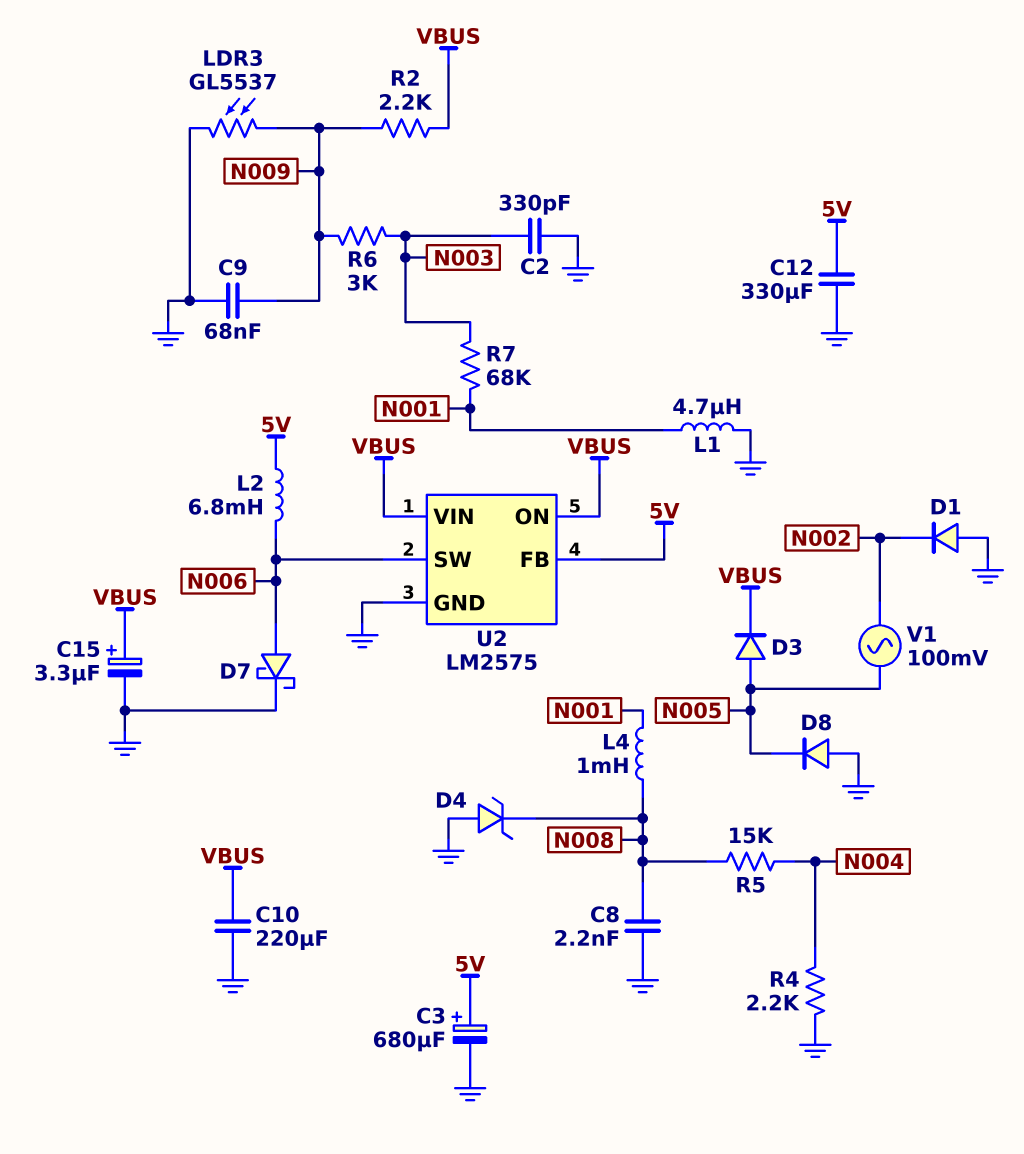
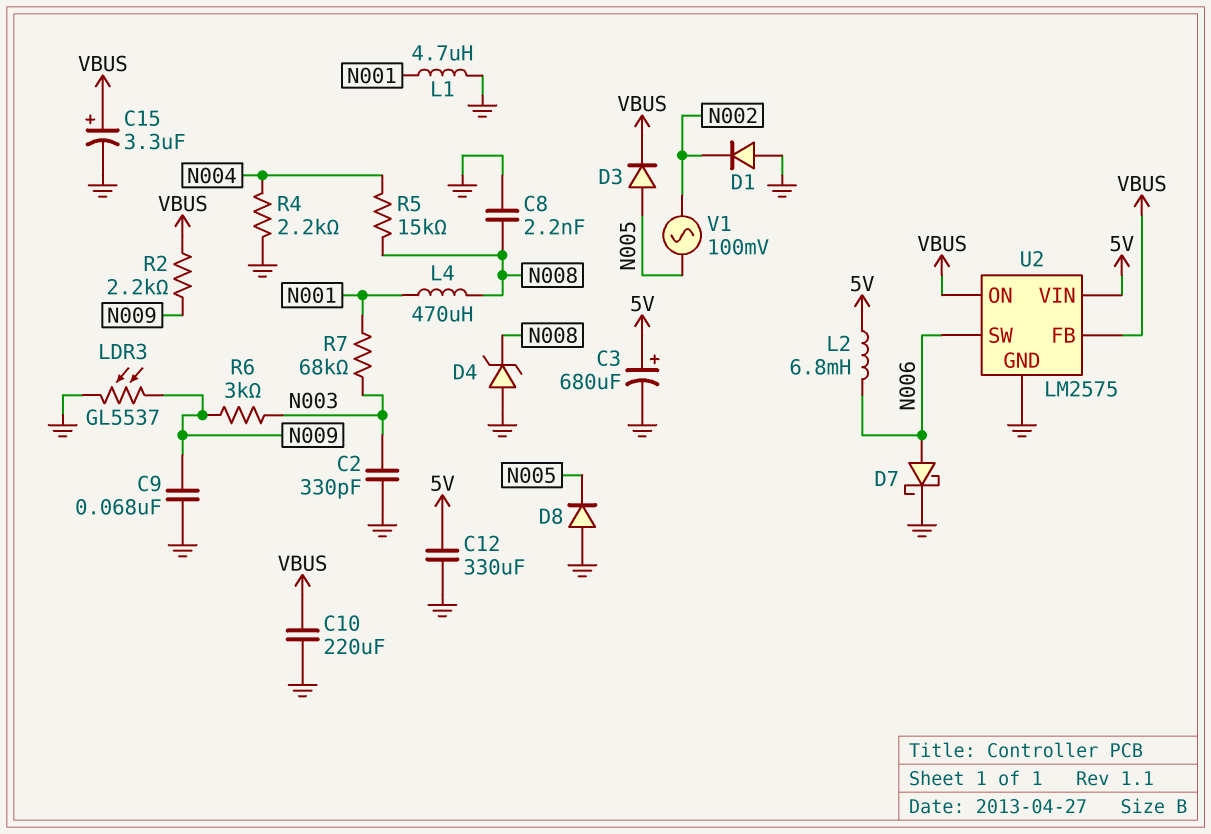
L4: 1mH (N001, N008) -> 470uH (N001, N008)
U2 pin FB: 5V -> VBUS
U2 pin VIN: VBUS -> 5V

